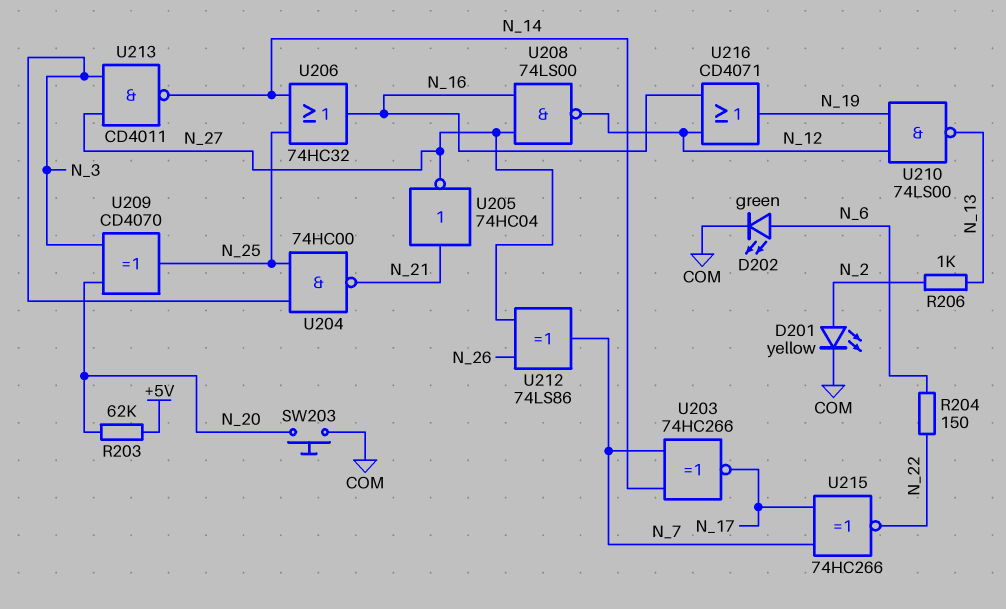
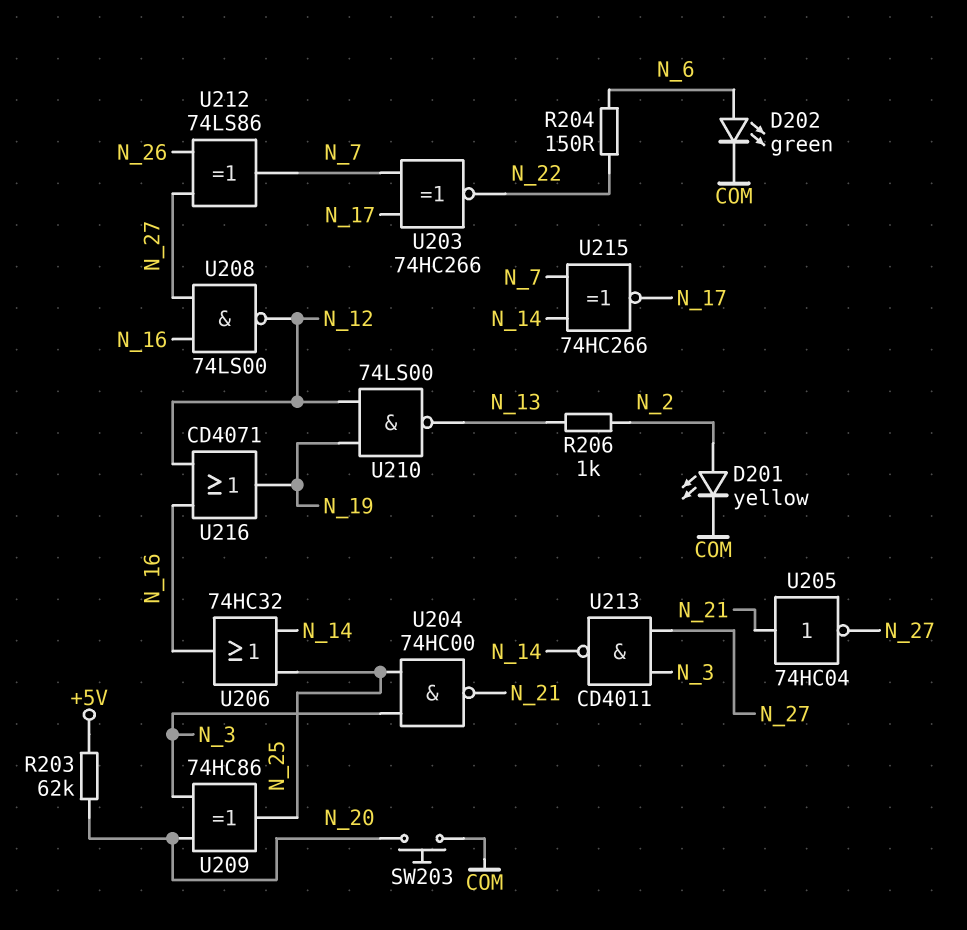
U203: XNOR 74HC266 (in N_7, in N_14, out N_17) -> XNOR 74HC266 (in N_7, in N_17, out N_22)
U209: XOR CD4070 (in N_3, in N_20, out N_25) -> XOR 74HC86 (in N_3, in N_20, out N_25)
U215: XNOR 74HC266 (in N_7, in N_17, out N_22) -> XNOR 74HC266 (in N_7, in N_14, out N_17)

